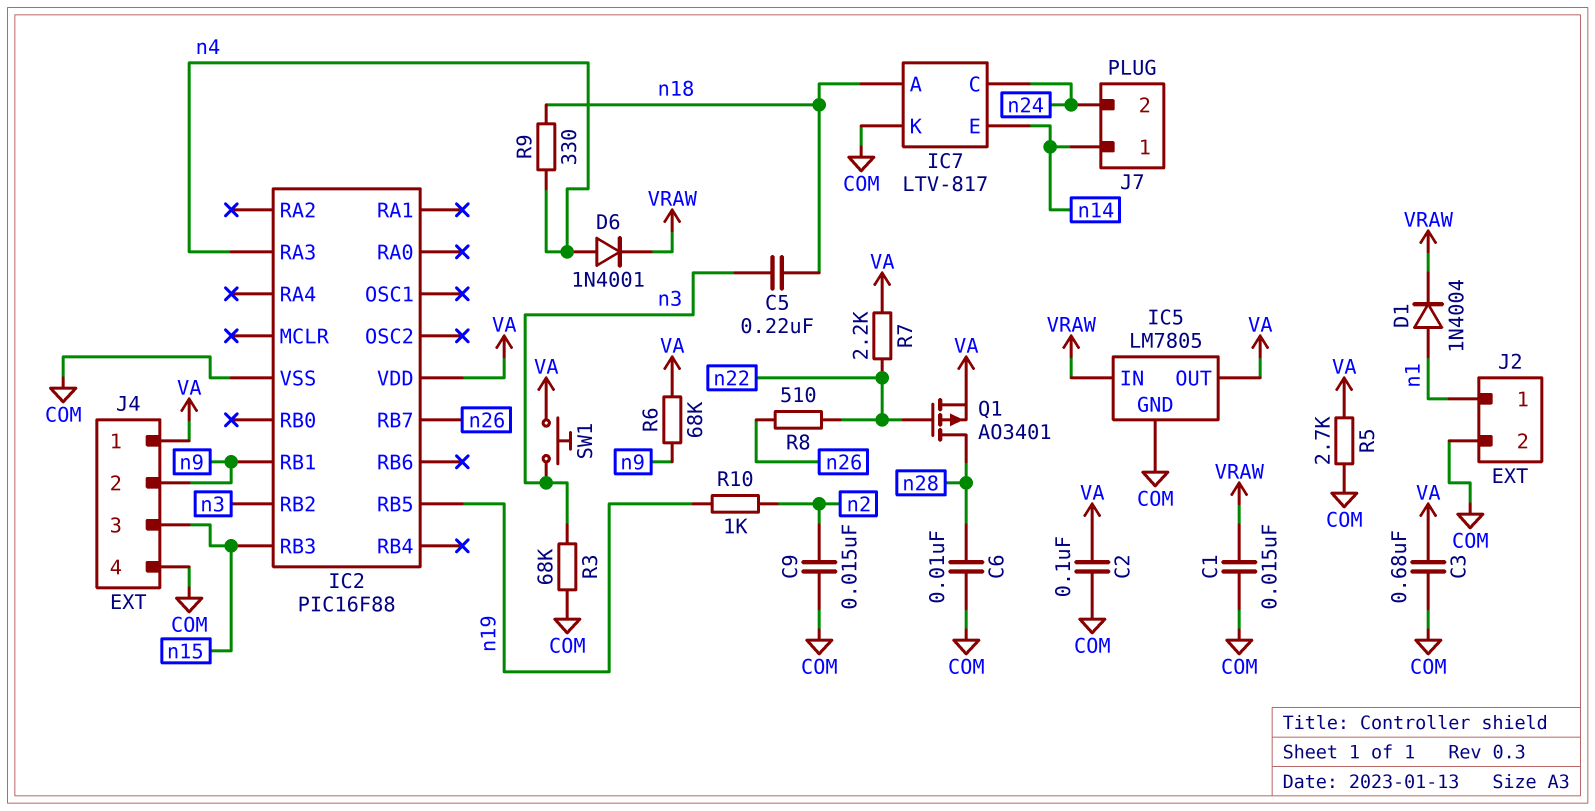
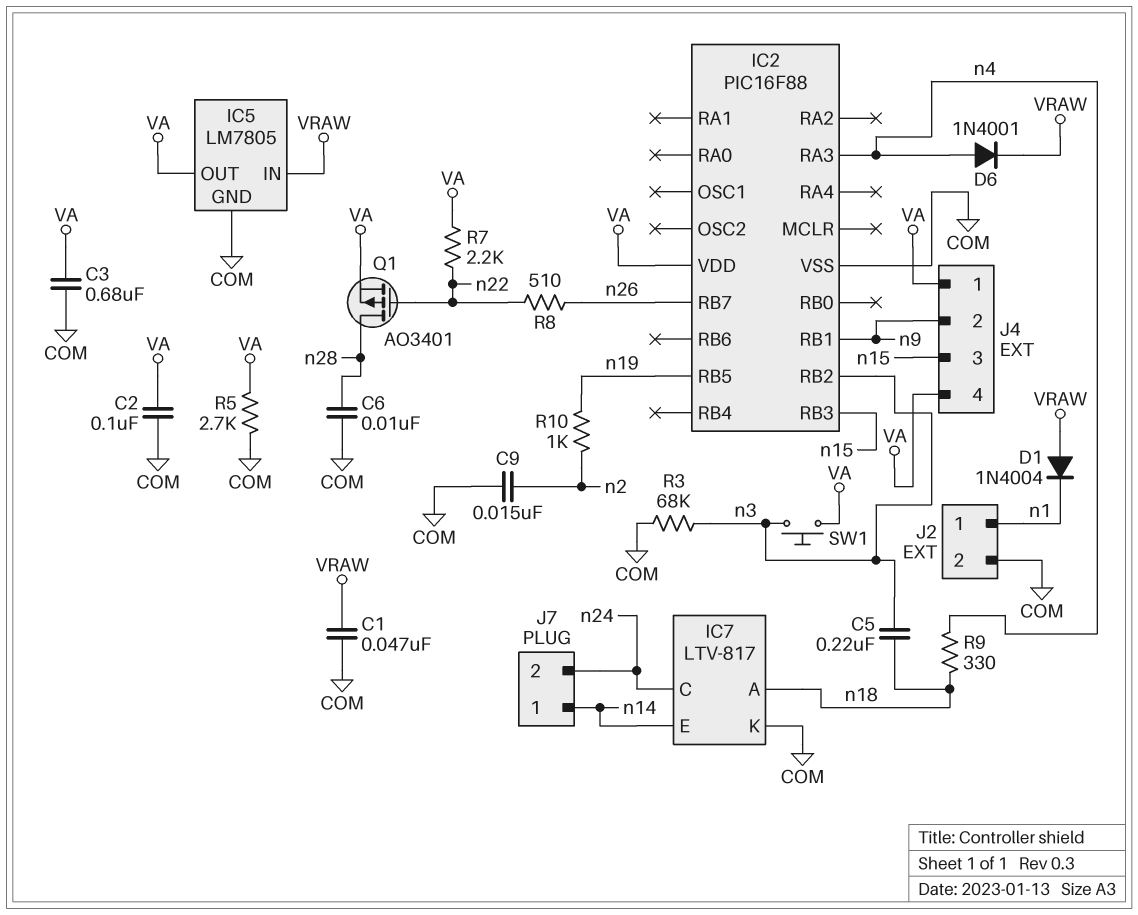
C1: 15nF (COM, VRAW) -> 47nF (COM, VRAW)
D1: diode 1N4004 (A n1, K VRAW) -> diode 1N4004 (A VRAW, K n1)
J4 pin 4: COM -> VA
R6: 68k (VA, n9) -> none

